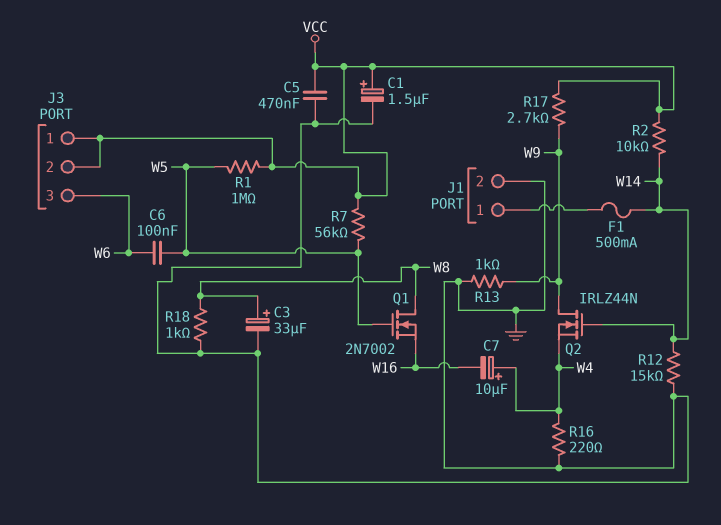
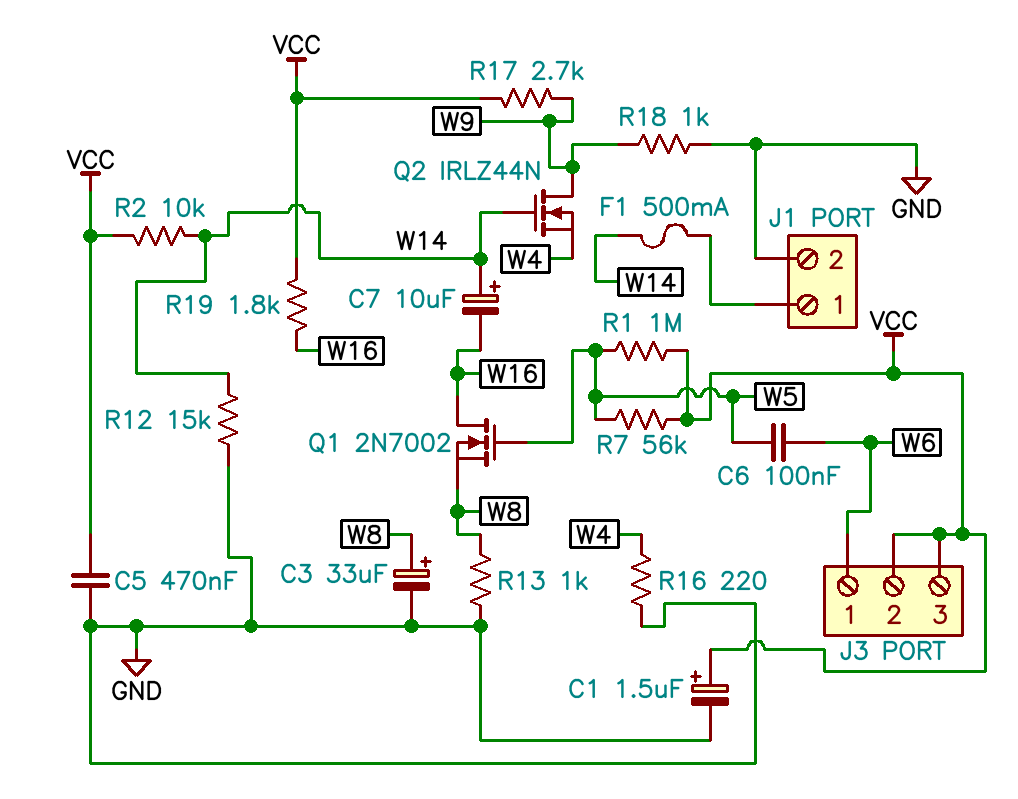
C7: 10uF (plus W4, minus W16) -> 10uF (plus W14, minus W16)
J3 pin 1: VCC -> W6
J3 pin 3: W6 -> VCC
Q1: NMOS 2N7002 (G W5, D W8, S W16) -> NMOS 2N7002 (G W5, D W16, S W8)
R13: 1k (GND, W9) -> 1k (GND, W8)
R18: 1k (GND, W8) -> 1k (GND, W9)
R19: none -> 1.8k (VCC, W16)

